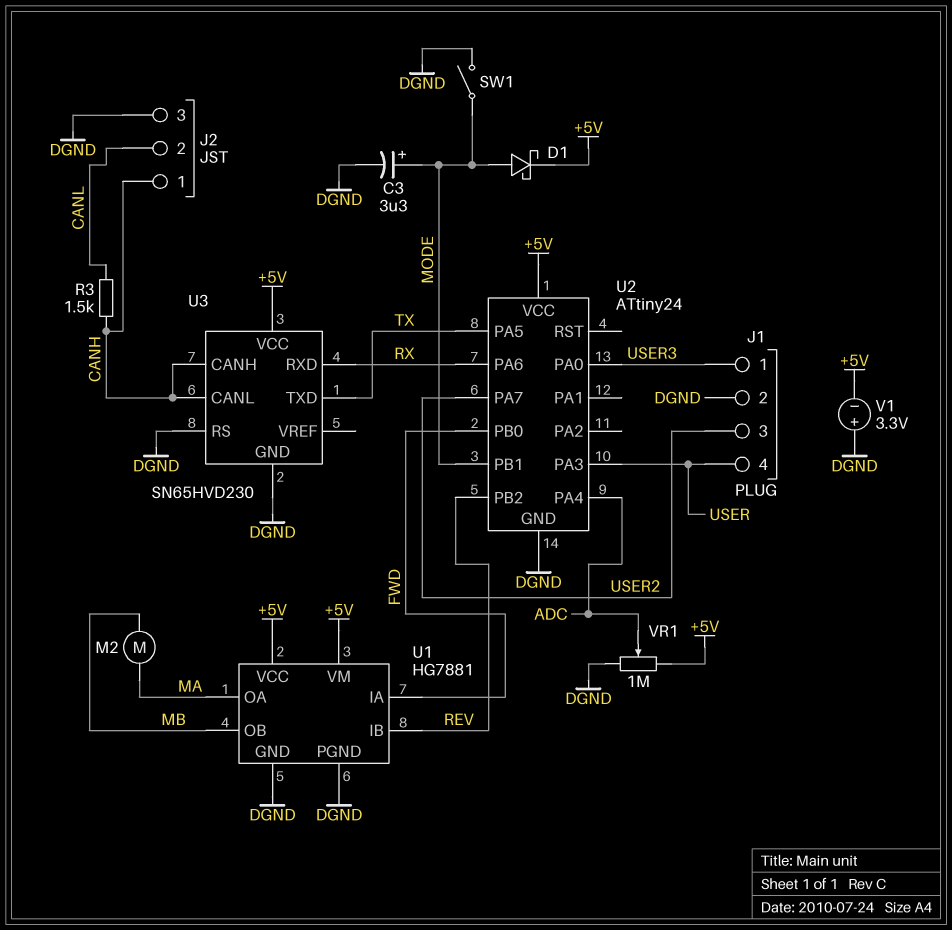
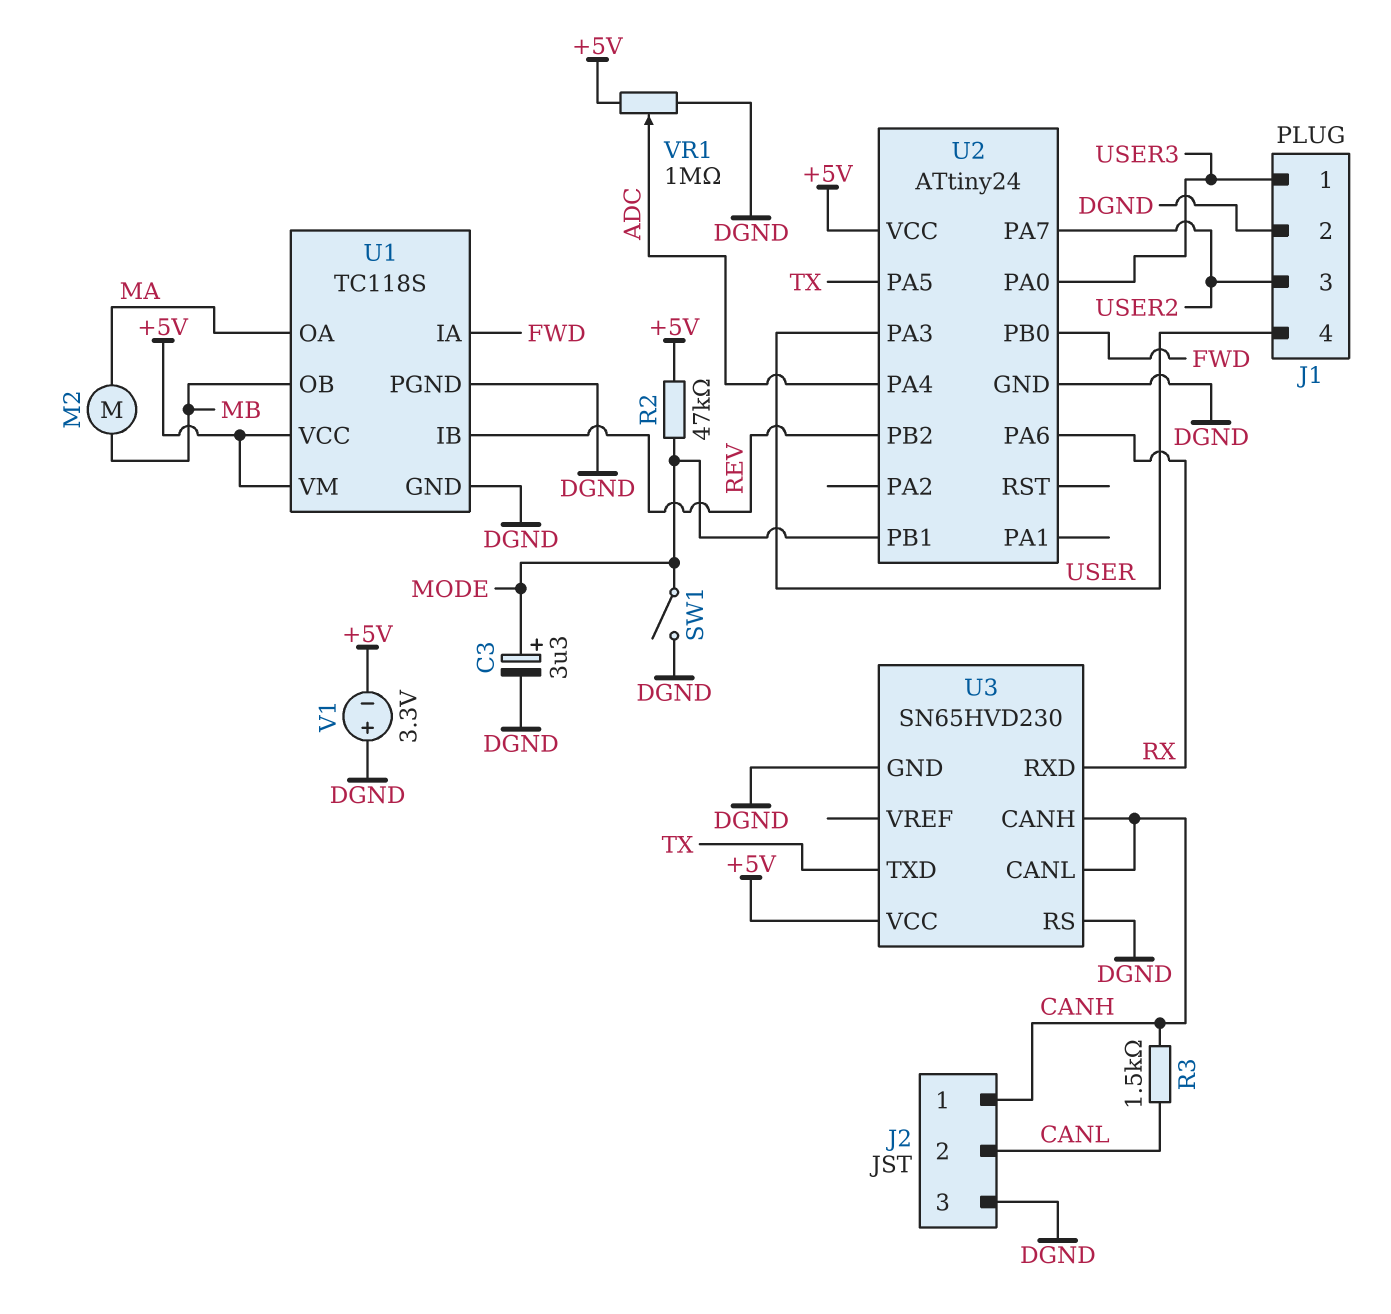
D1: schottky (A MODE, K +5V) -> none
R2: none -> 47k (+5V, MODE)
U1: HG7881 -> TC118S

